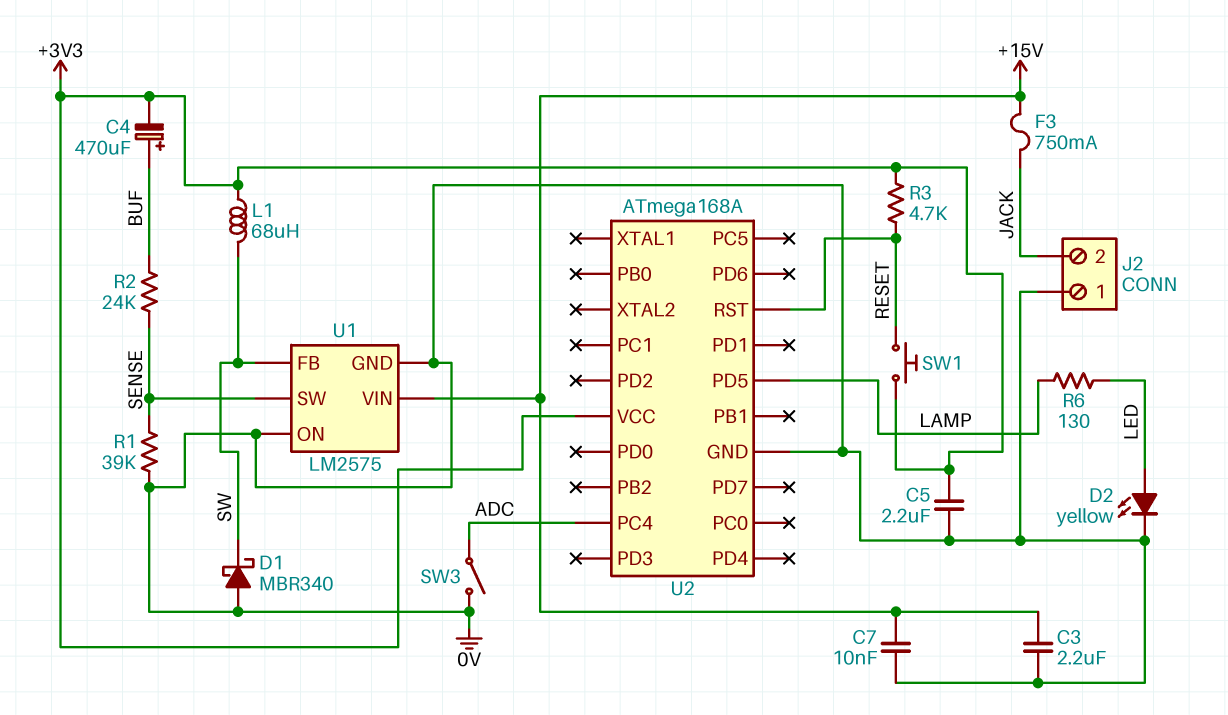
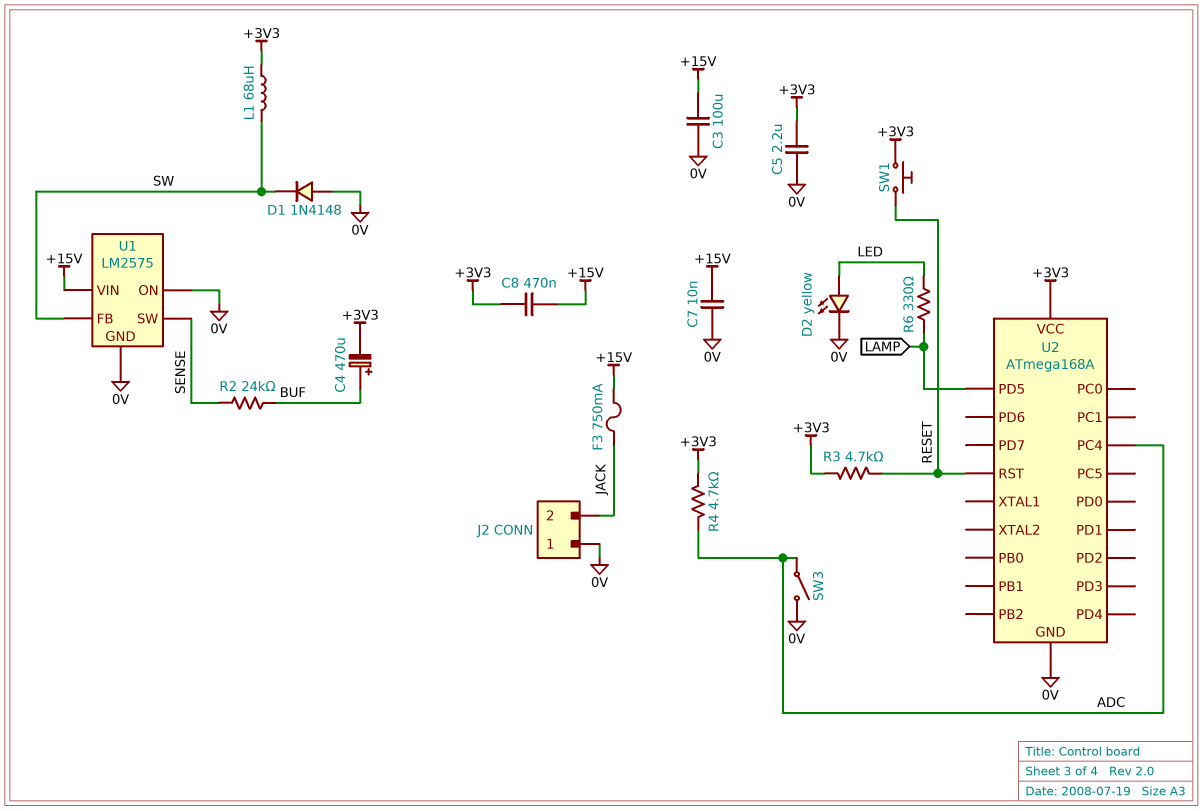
C3: 2.2uF (+15V, 0V) -> 100uF (+15V, 0V)
C8: none -> 470nF (+3V3, +15V)
D1: schottky MBR340 (A 0V, K SW) -> diode 1N4148 (A 0V, K SW)
R1: 39k (0V, SENSE) -> none
R4: none -> 4.7k (+3V3, ADC)
R6: 130 (LAMP, LED) -> 330 (LAMP, LED)

